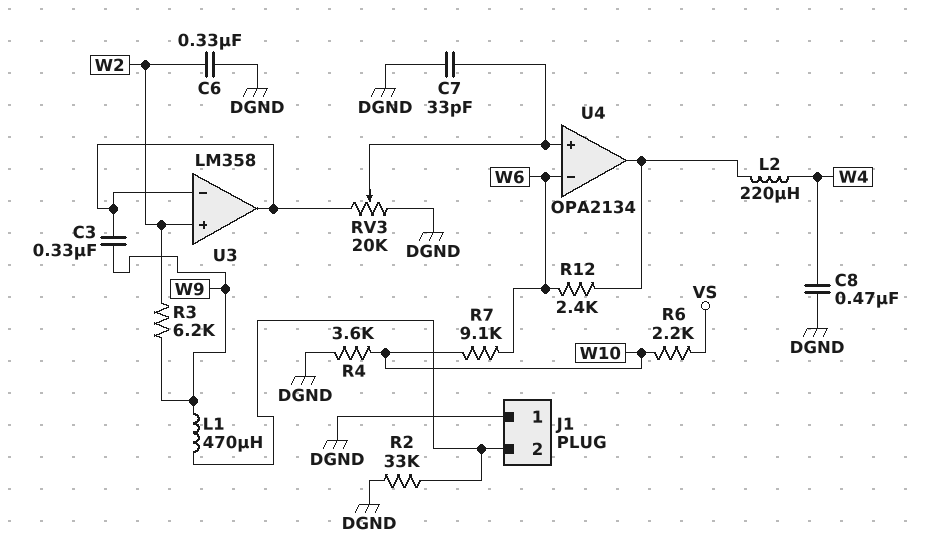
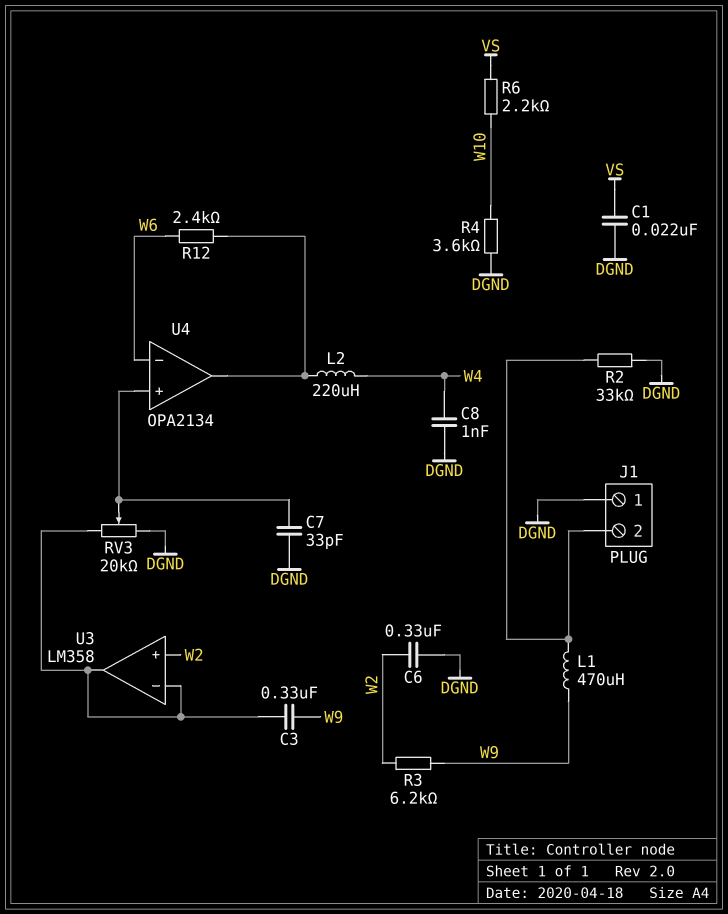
C1: none -> 22nF (DGND, VS)
C8: 470nF (DGND, W4) -> 1nF (DGND, W4)
R7: 9.1k (W6, W10) -> none

